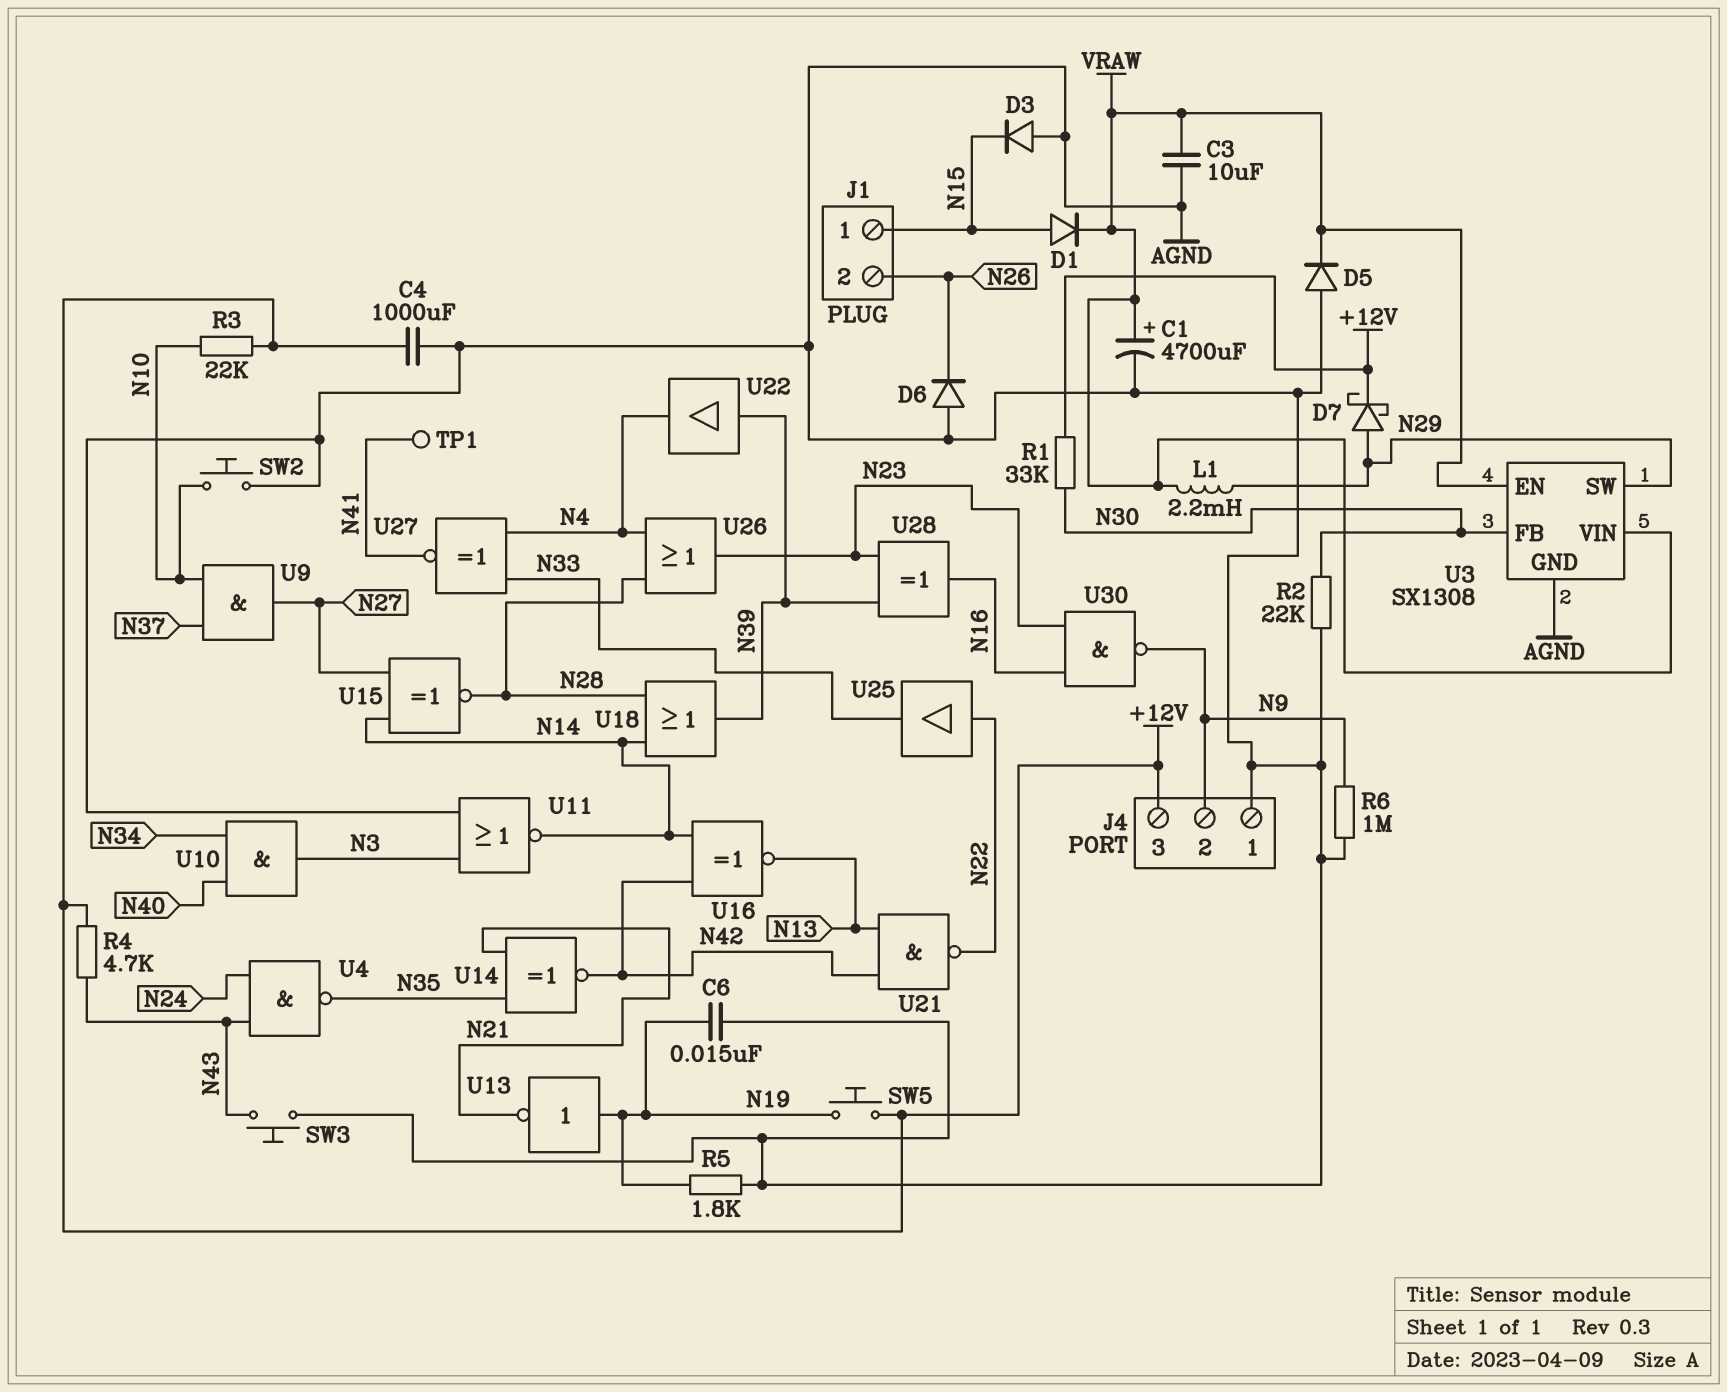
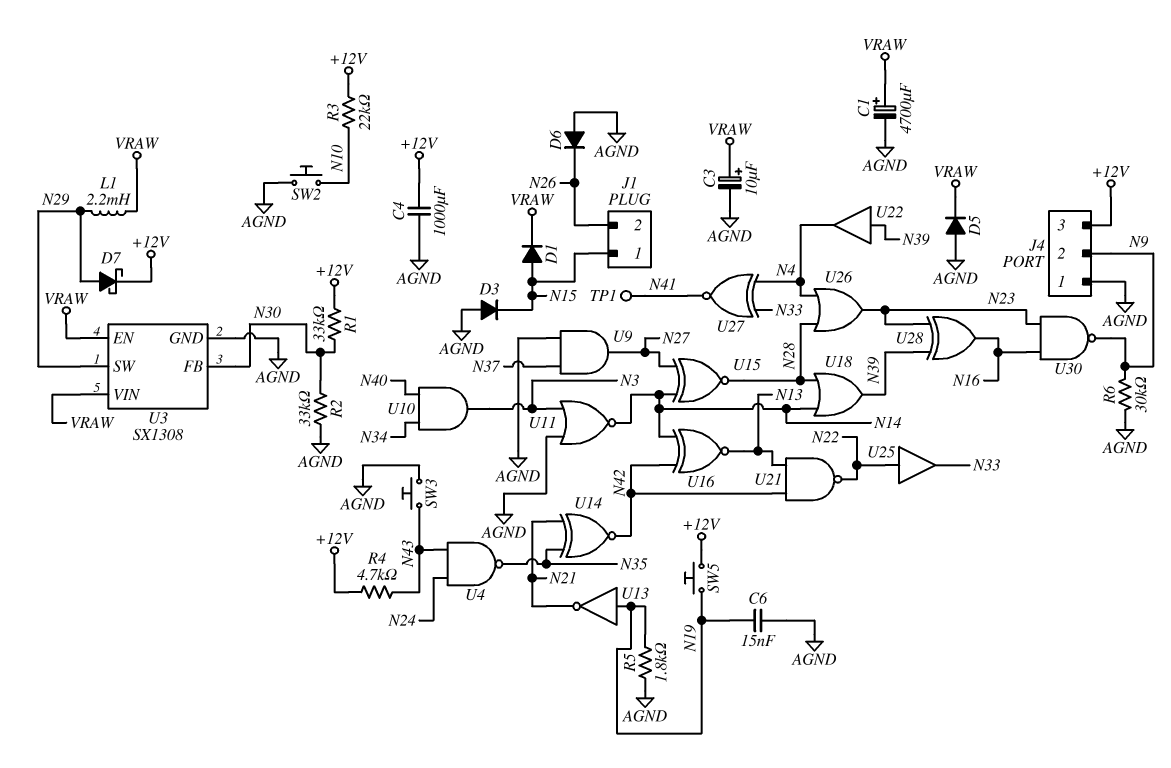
C3: 10uF (AGND, VRAW) -> 10uF (plus VRAW, minus AGND)
R2: 22k (AGND, N30) -> 33k (AGND, N30)
R6: 1M (AGND, N9) -> 30k (AGND, N9)
U9: AND (in N10, in N37, out N27) -> AND (in AGND, in N37, out N27)

